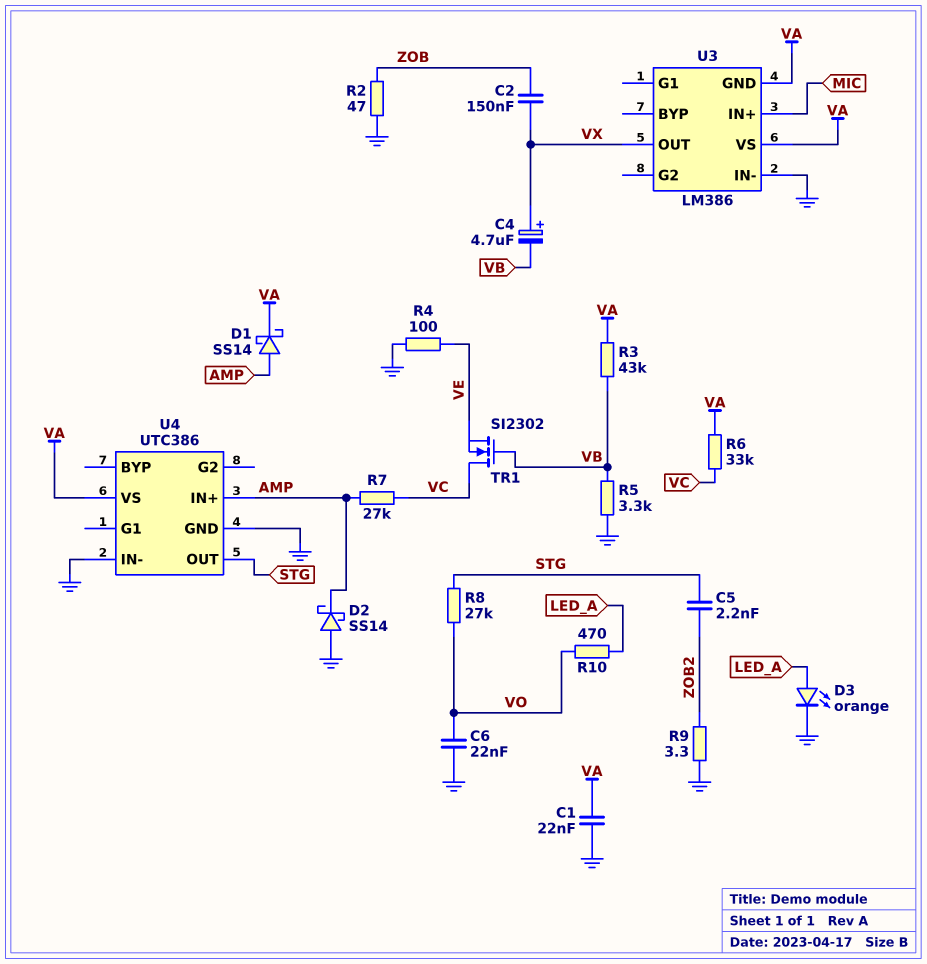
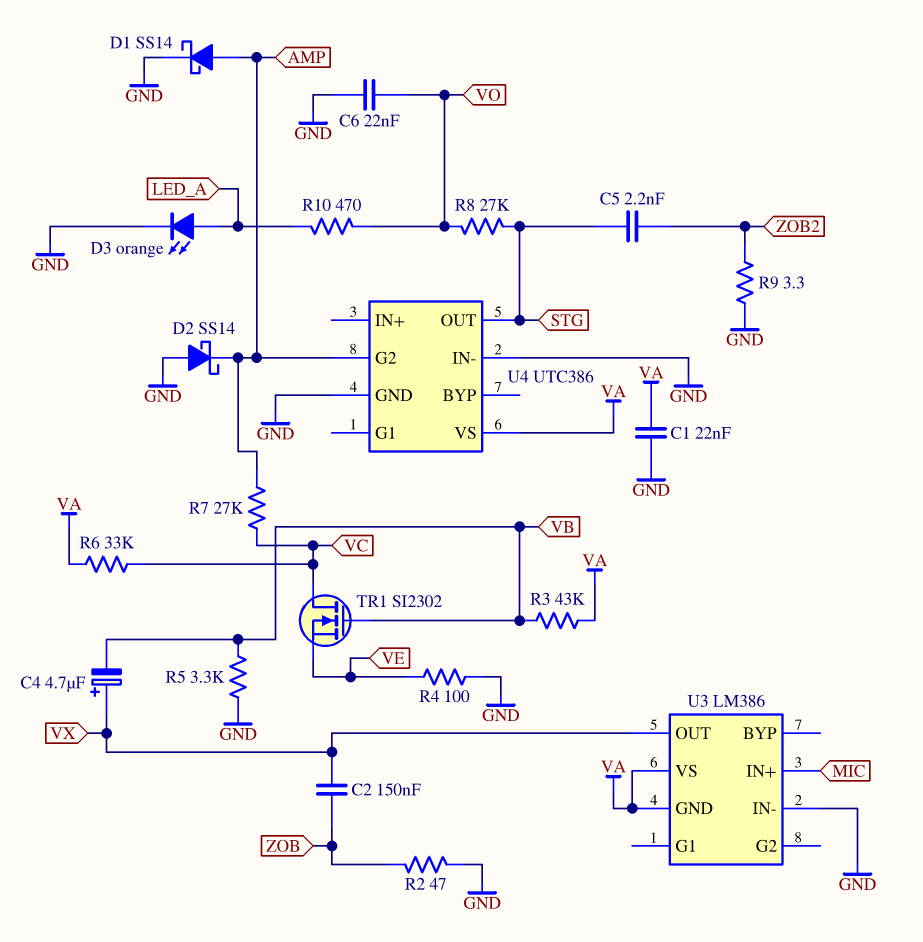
D1: schottky SS14 (A AMP, K VA) -> schottky SS14 (A AMP, K GND)
U4 pin G2: none -> AMP
U4 pin IN+: AMP -> none

